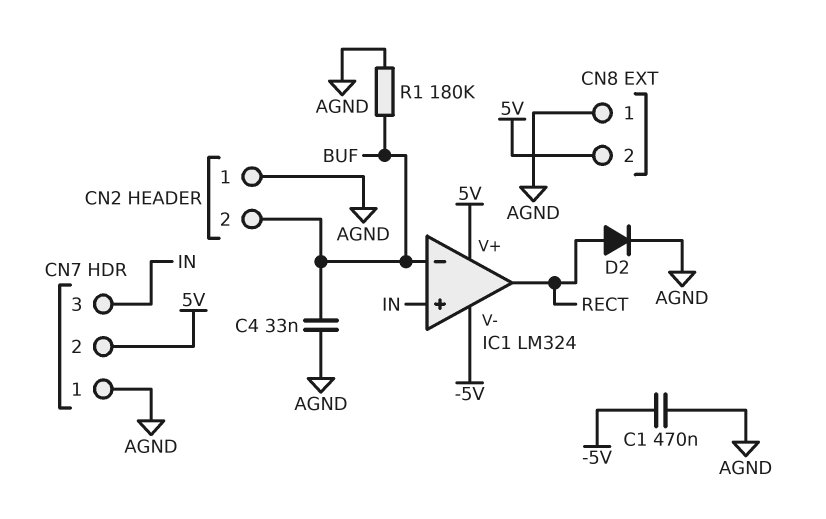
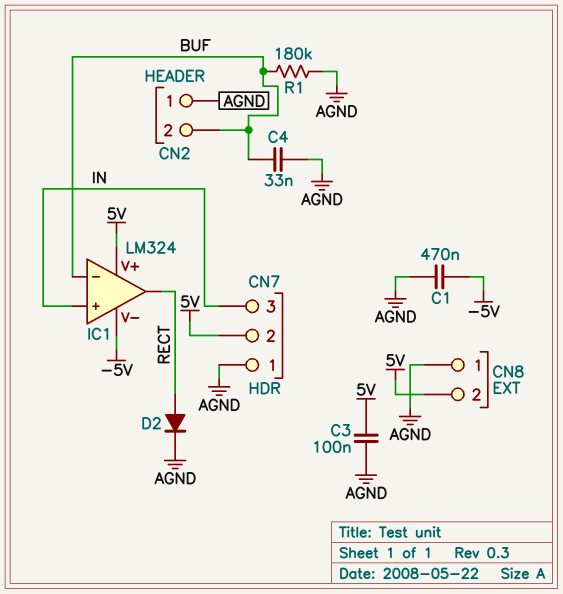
C3: none -> 100nF (5V, AGND)

